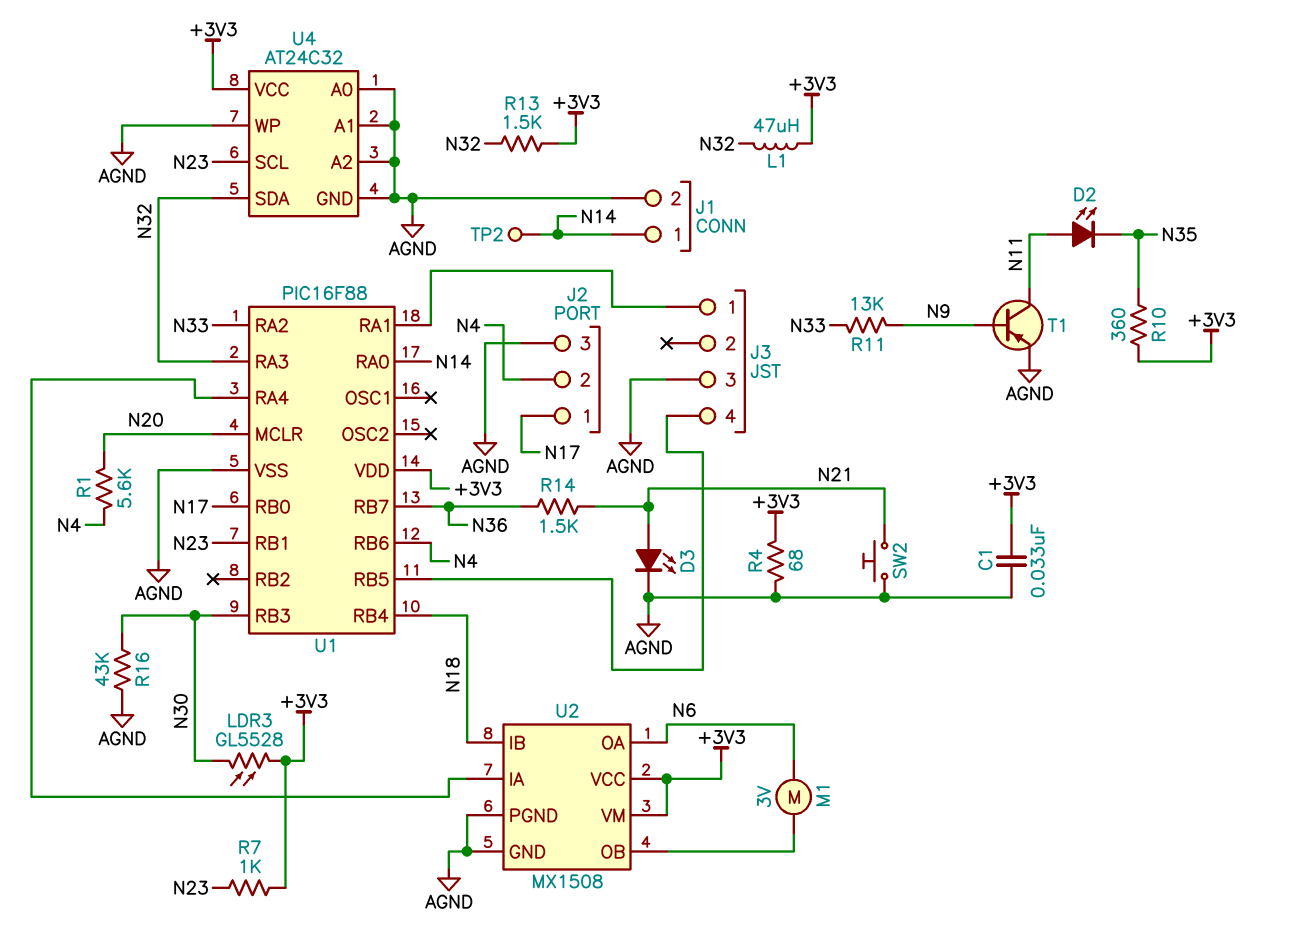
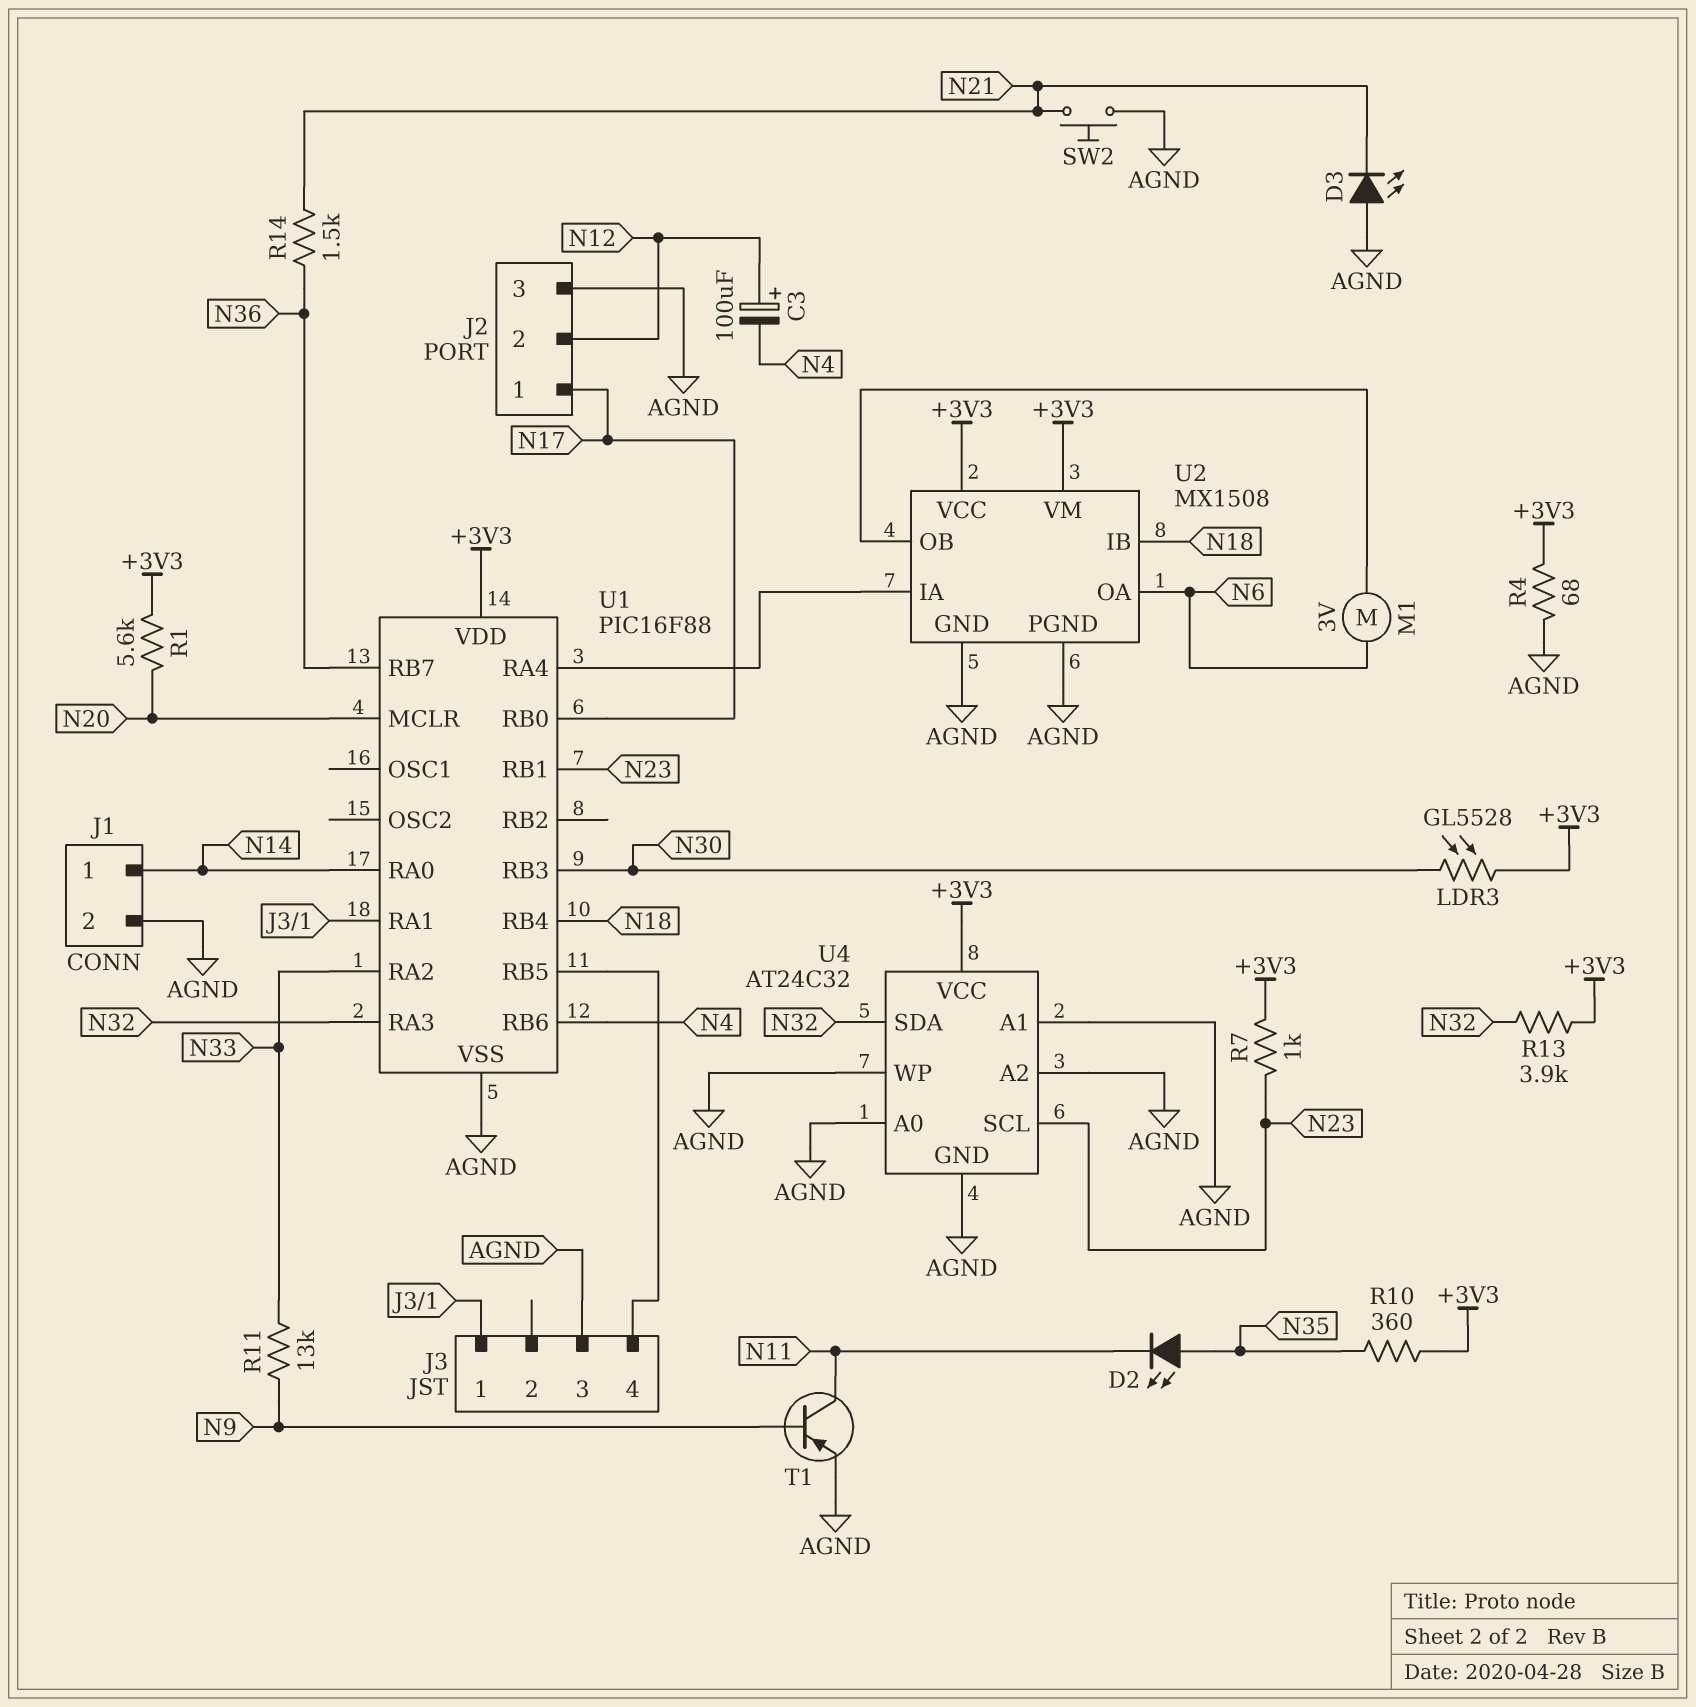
C1: 33nF (+3V3, AGND) -> none
C3: none -> 100uF (plus N12, minus N4)
D2: LED (A N11, K N35) -> LED (A N35, K N11)
D3: LED (A N21, K AGND) -> LED (A AGND, K N21)
J2 pin 2: N4 -> N12
L1: 47uH (+3V3, N32) -> none
R1: 5.6k (N4, N20) -> 5.6k (+3V3, N20)
R13: 1.5k (+3V3, N32) -> 3.9k (+3V3, N32)
R16: 43k (AGND, N30) -> none
TP2: test point (N14) -> none

